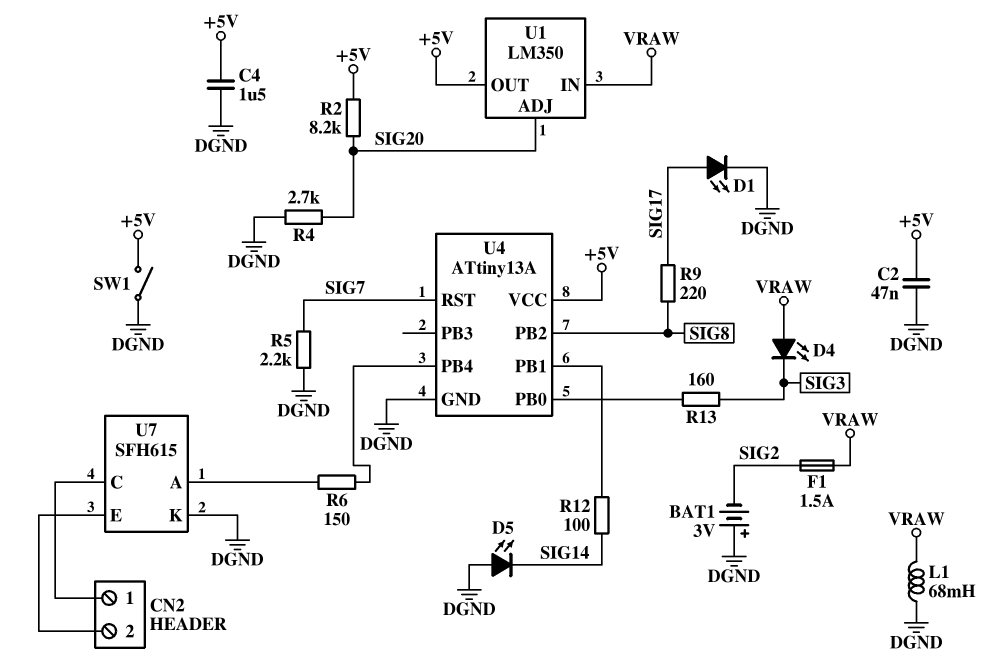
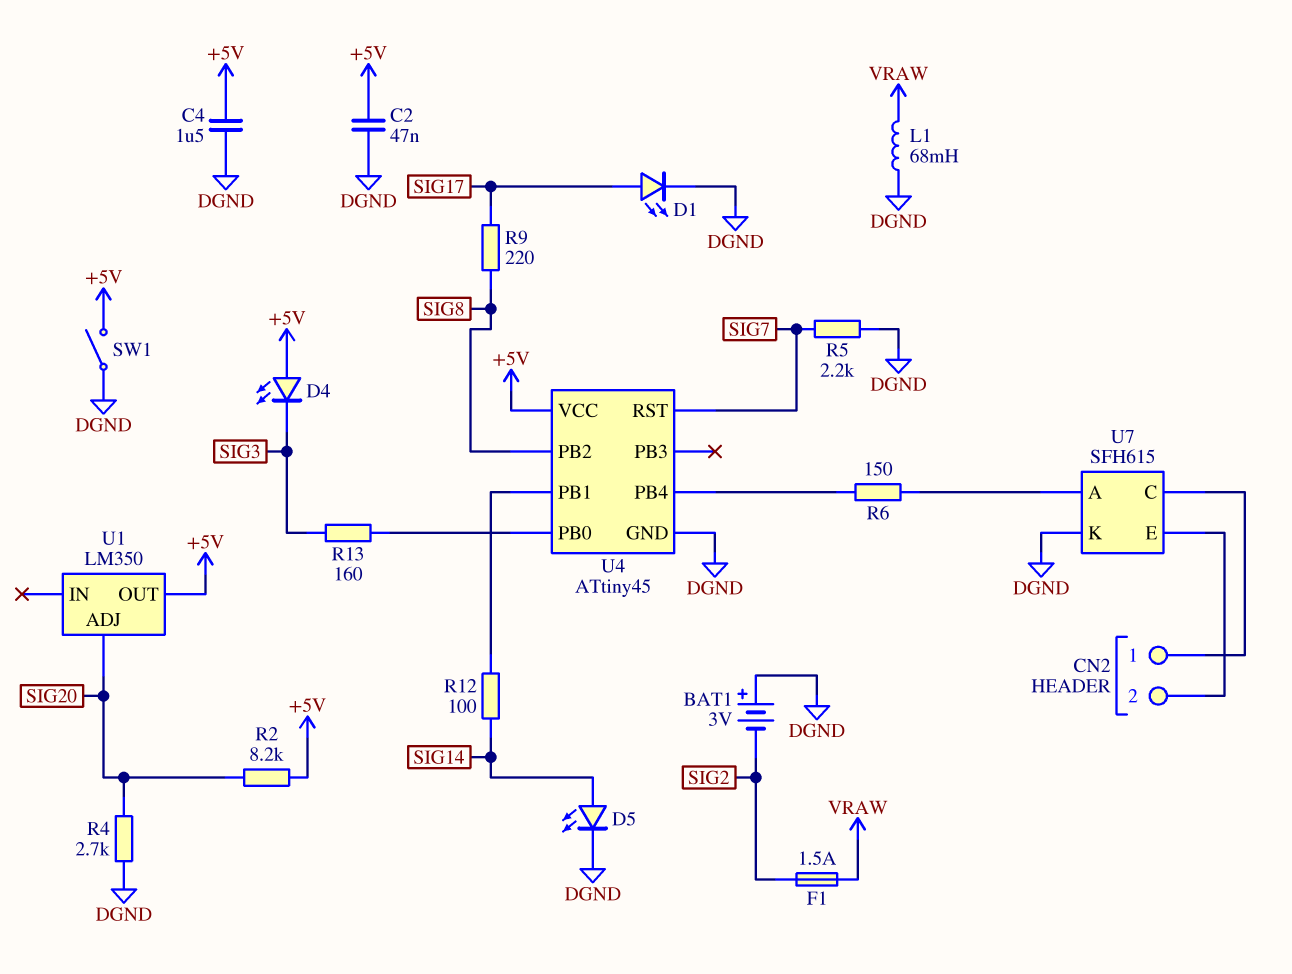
D4: LED (A VRAW, K SIG3) -> LED (A +5V, K SIG3)
D5: LED (A DGND, K SIG14) -> LED (A SIG14, K DGND)
U1 pin IN: VRAW -> none
U4: ATtiny13A -> ATtiny45

